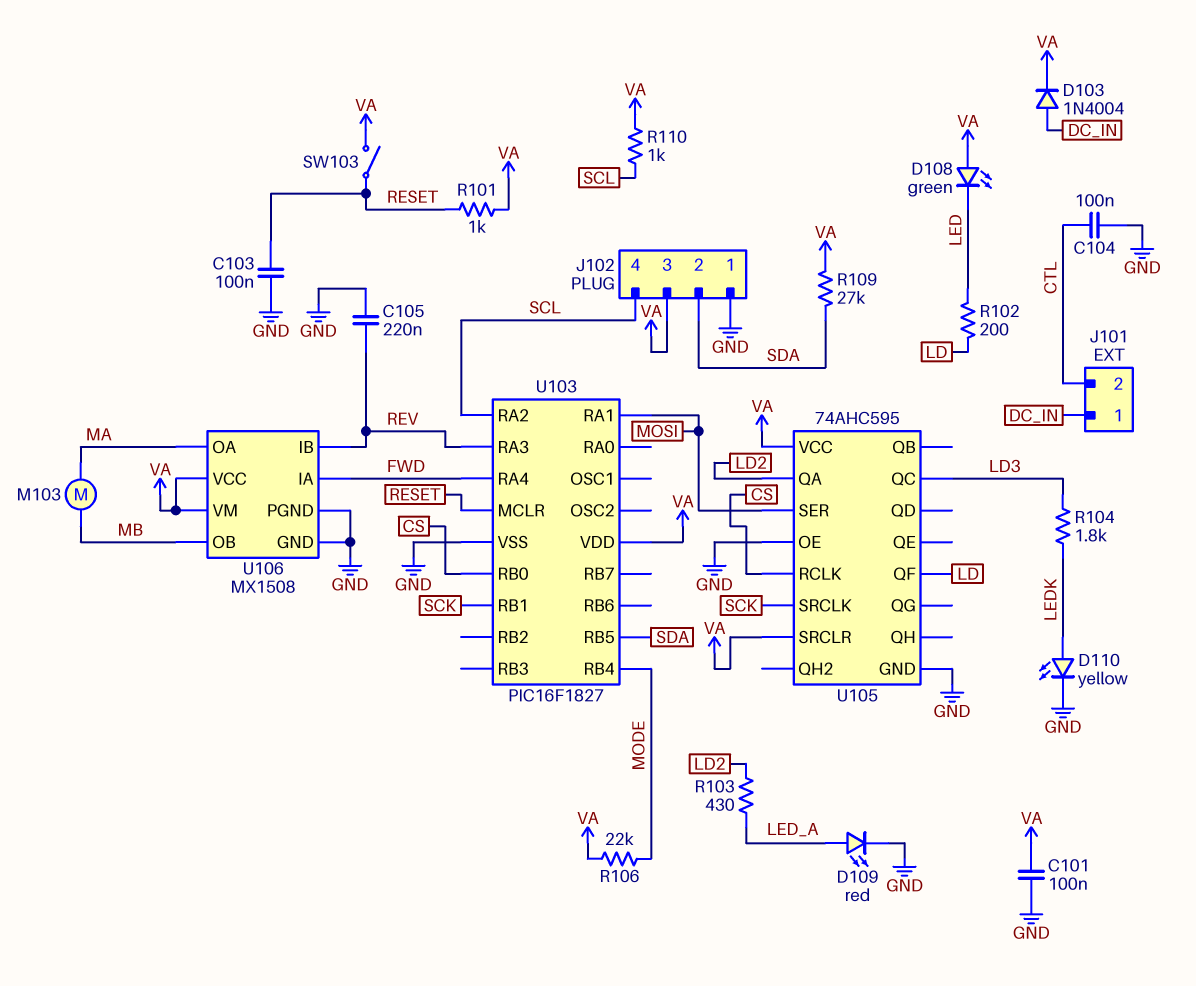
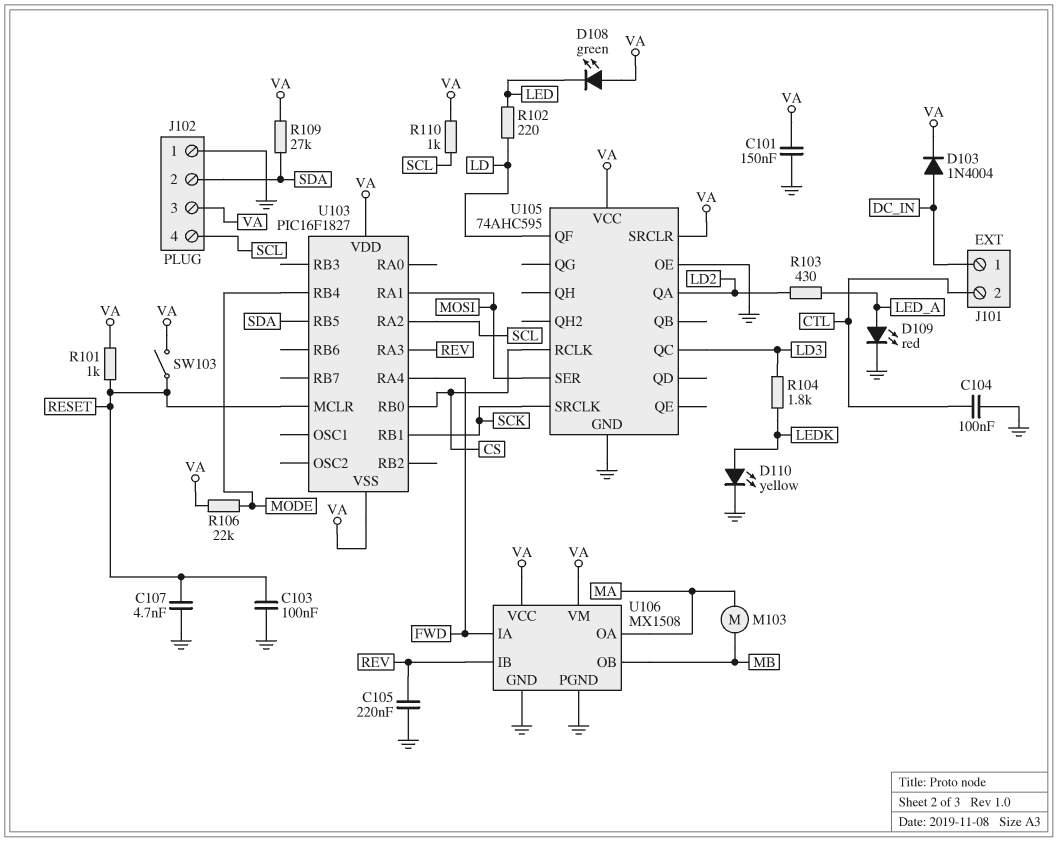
C101: 100nF (GND, VA) -> 150nF (GND, VA)
C107: none -> 4.7nF (GND, RESET)
R102: 200 (LD, LED) -> 220 (LD, LED)
U103 pin VSS: GND -> VA

